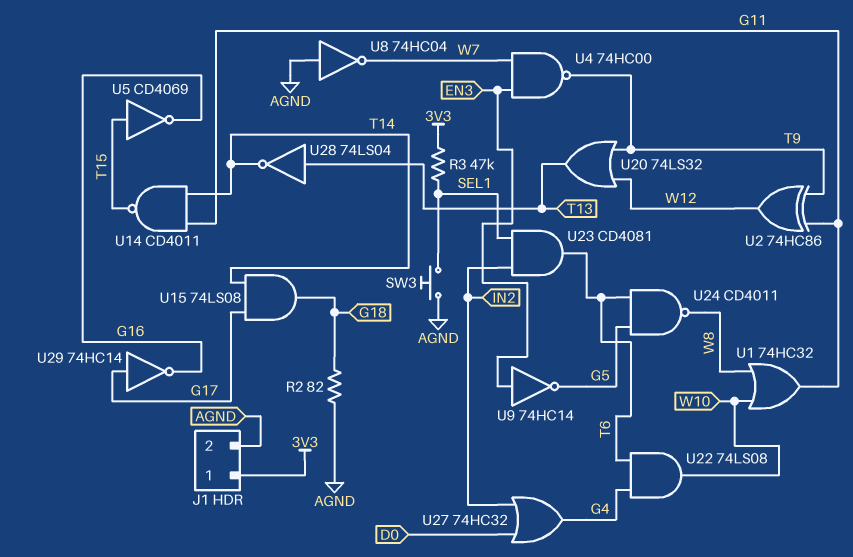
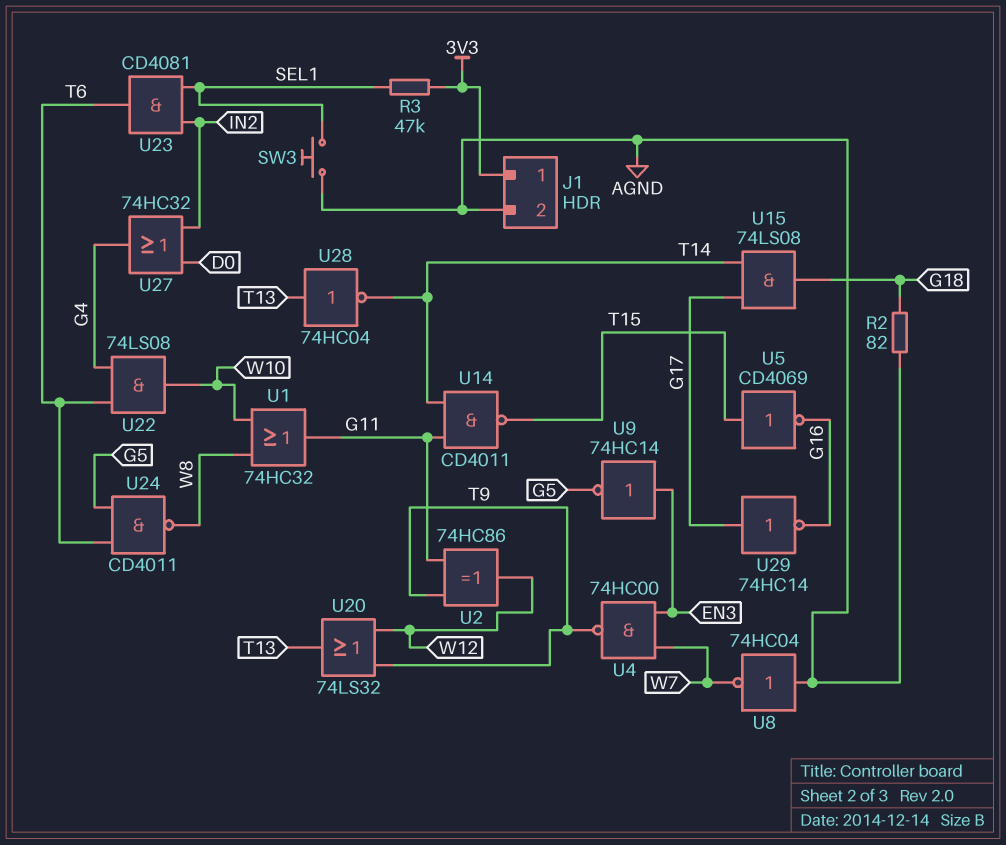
U28: NOT 74LS04 (in T13, out T14) -> NOT 74HC04 (in T13, out T14)

